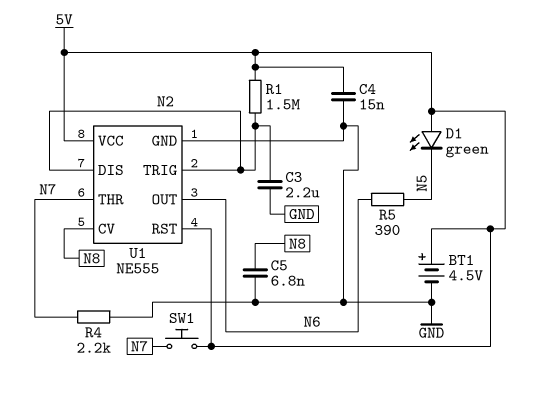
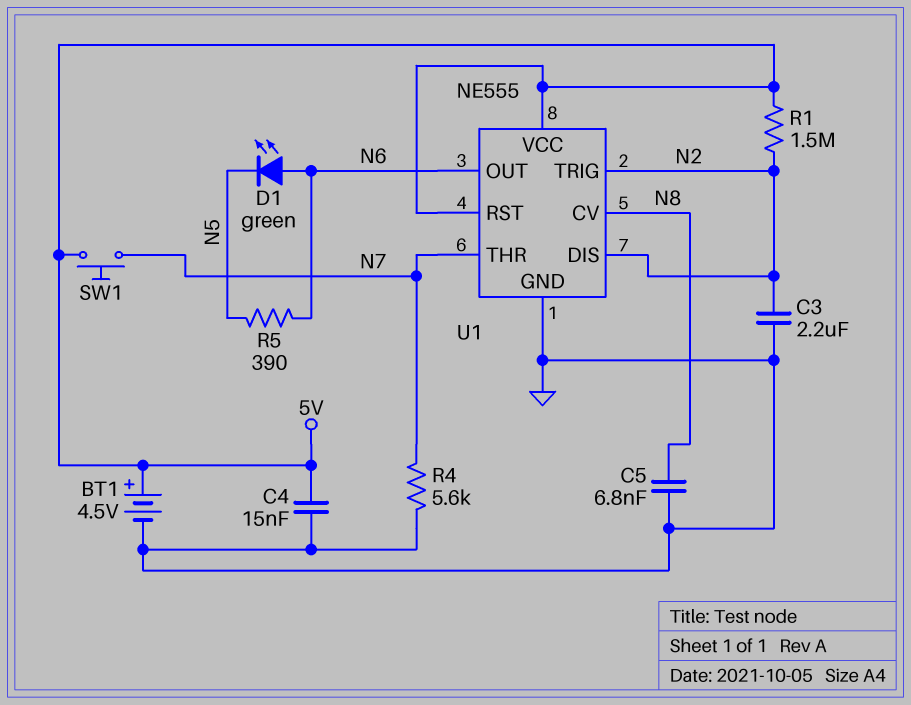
D1: LED green (A 5V, K N5) -> LED green (A N6, K N5)
R4: 2.2k (GND, N7) -> 5.6k (GND, N7)

